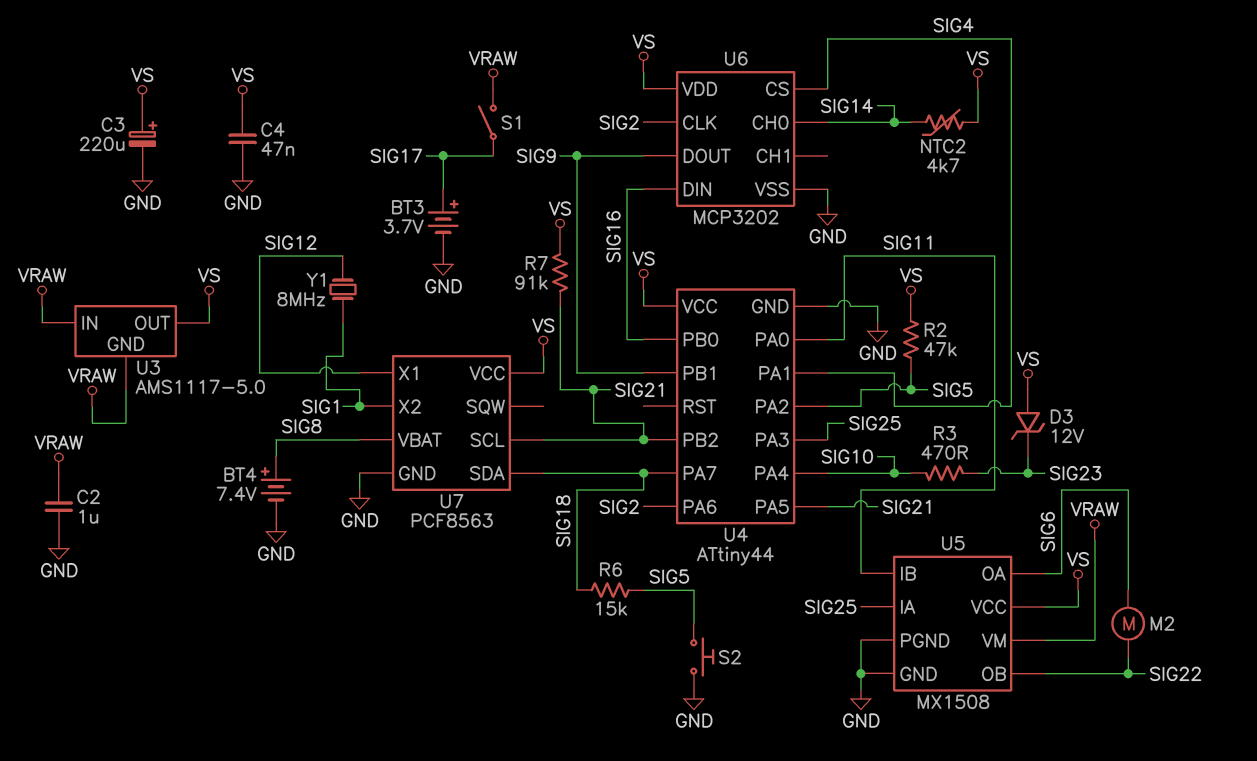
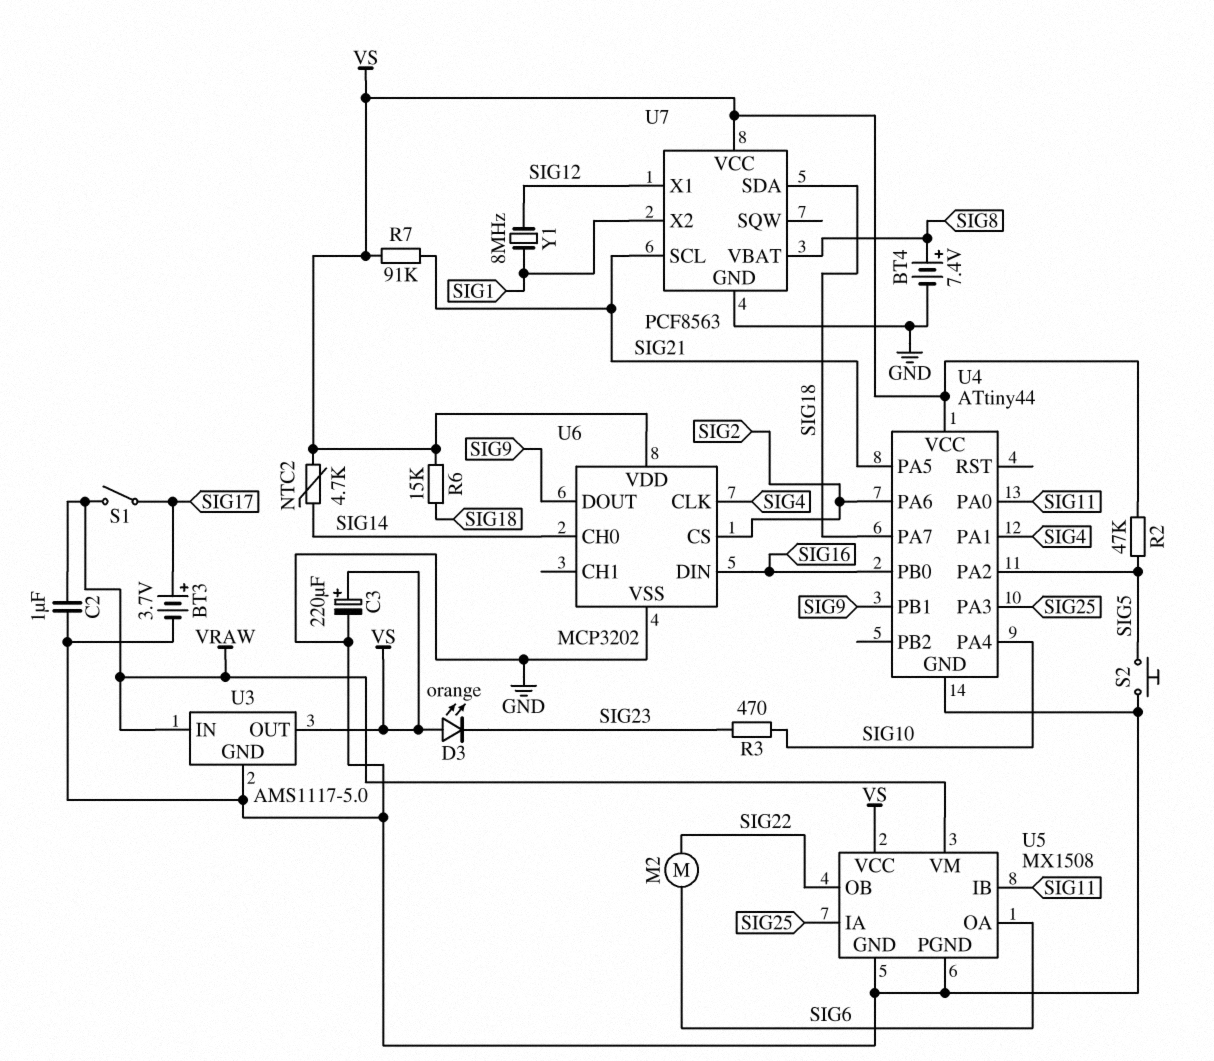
C4: 47nF (GND, VS) -> none
D3: zener 12V (A VS, K SIG23) -> LED orange (A VS, K SIG23)
R6: 15k (SIG5, SIG18) -> 15k (SIG18, VS)
U3 pin GND: VRAW -> GND
U4 pin PB2: SIG21 -> none
U6 pin CLK: SIG2 -> SIG4
U6 pin CS: SIG4 -> SIG2

